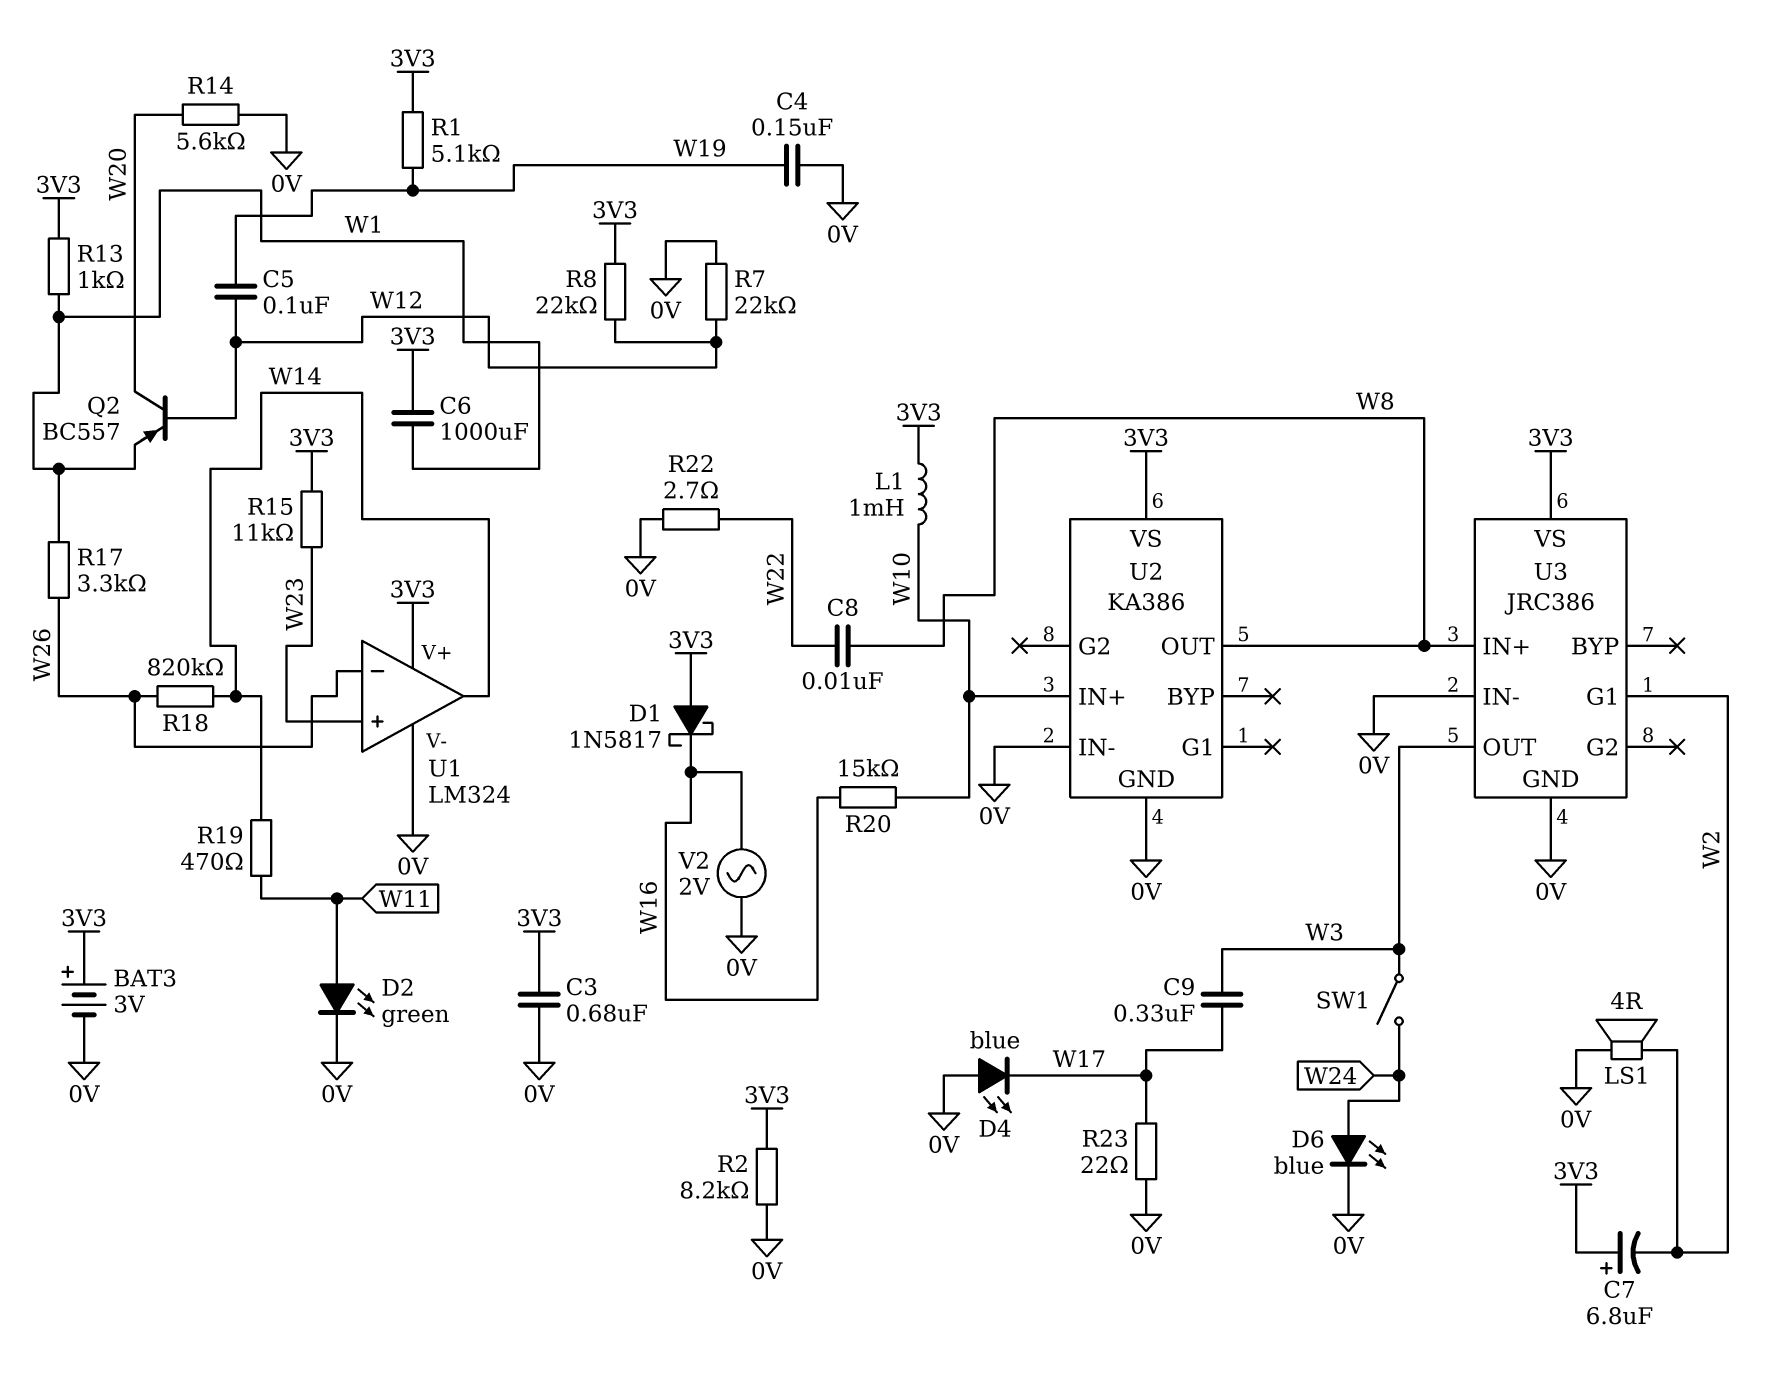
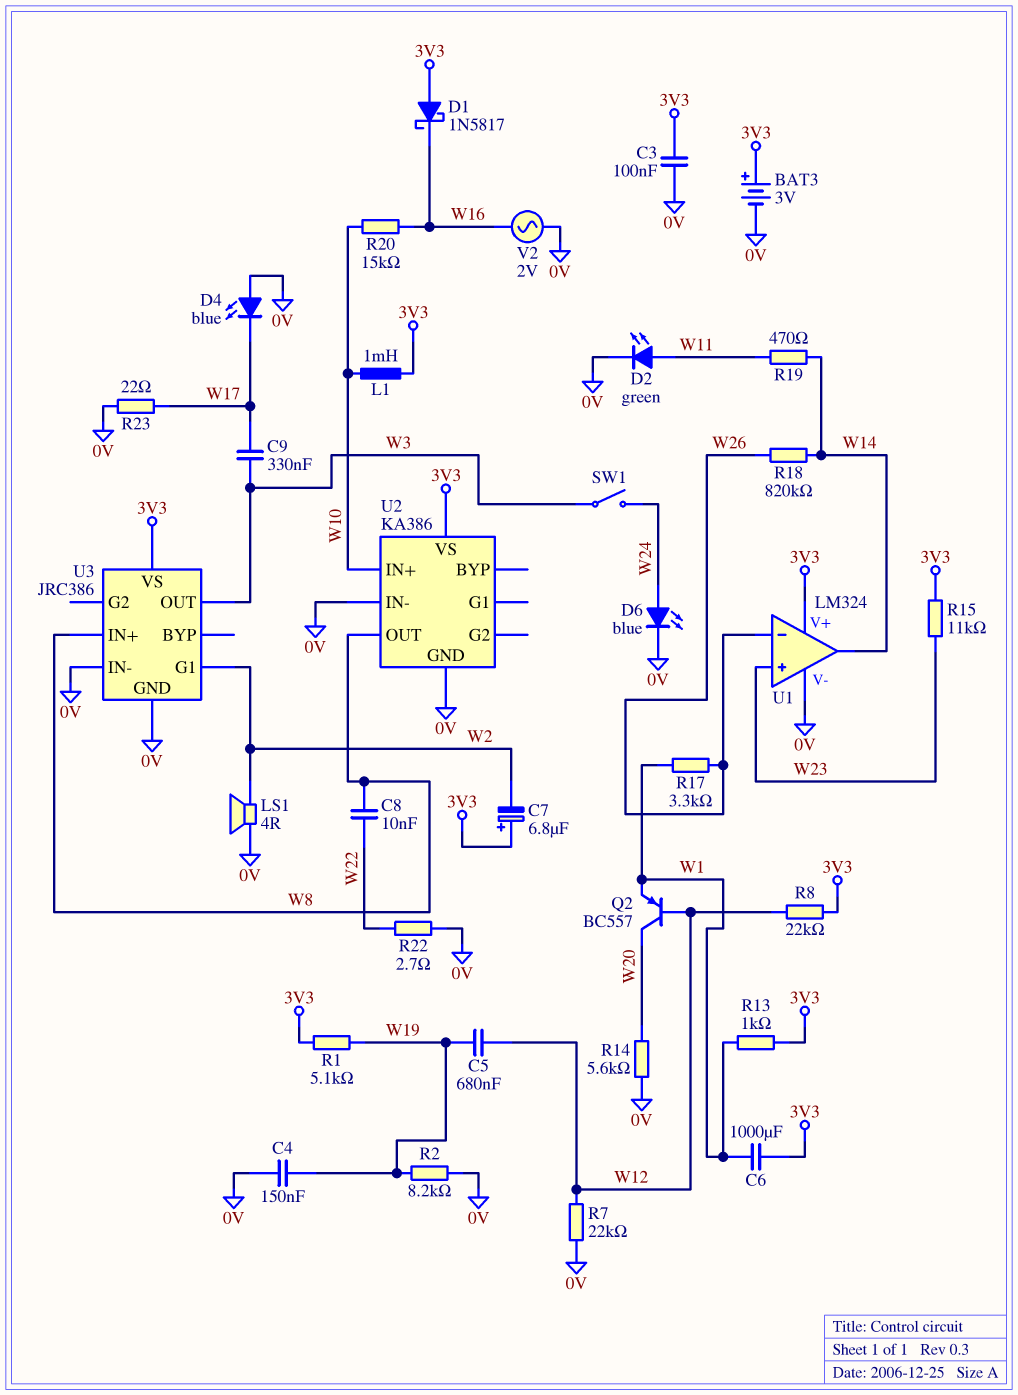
C3: 680nF (0V, 3V3) -> 100nF (0V, 3V3)
C5: 100nF (W12, W19) -> 680nF (W12, W19)
R2: 8.2k (0V, 3V3) -> 8.2k (0V, W19)

